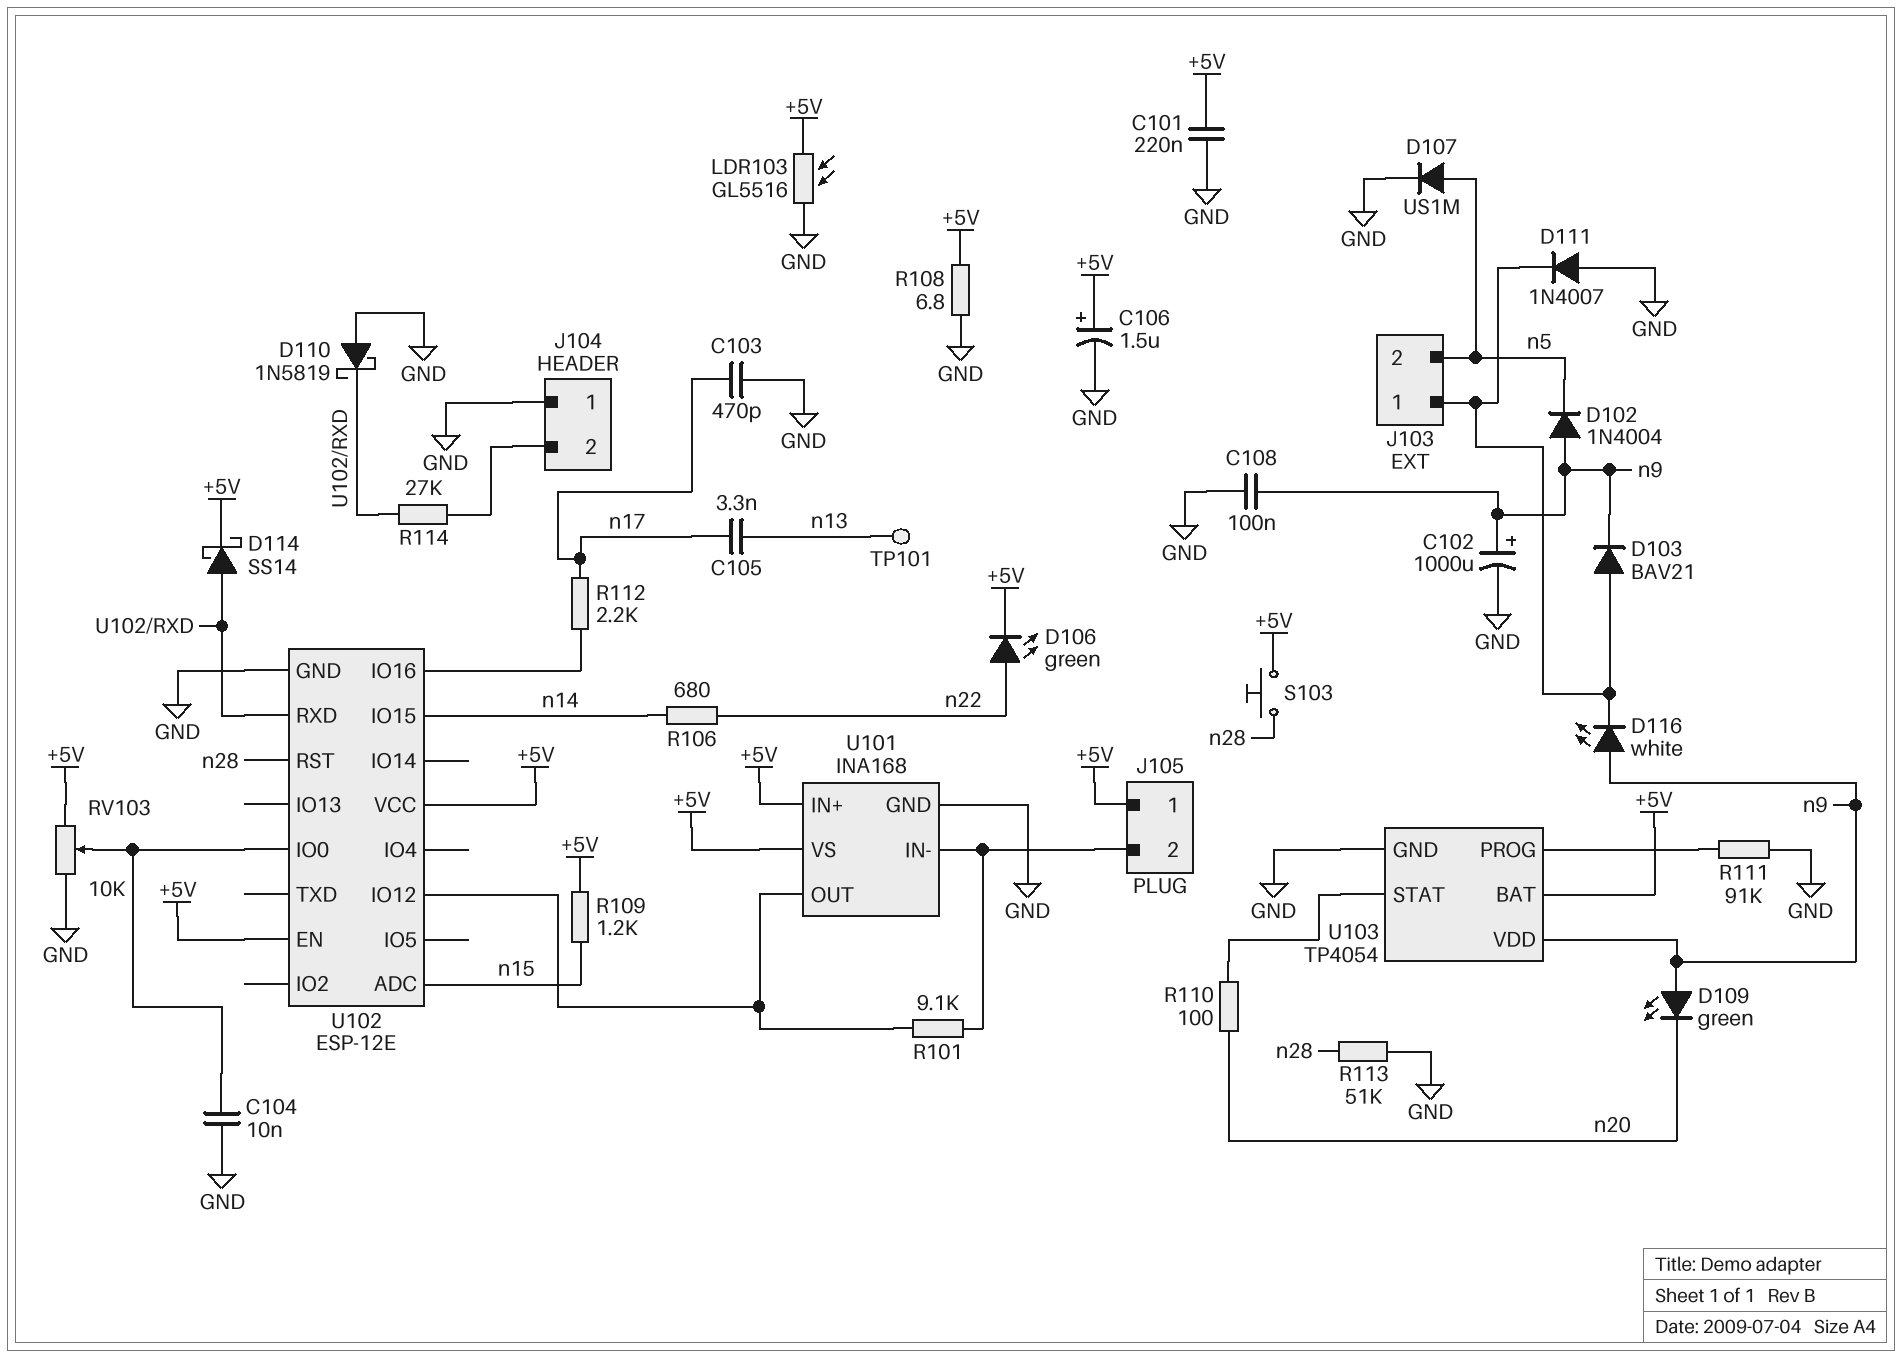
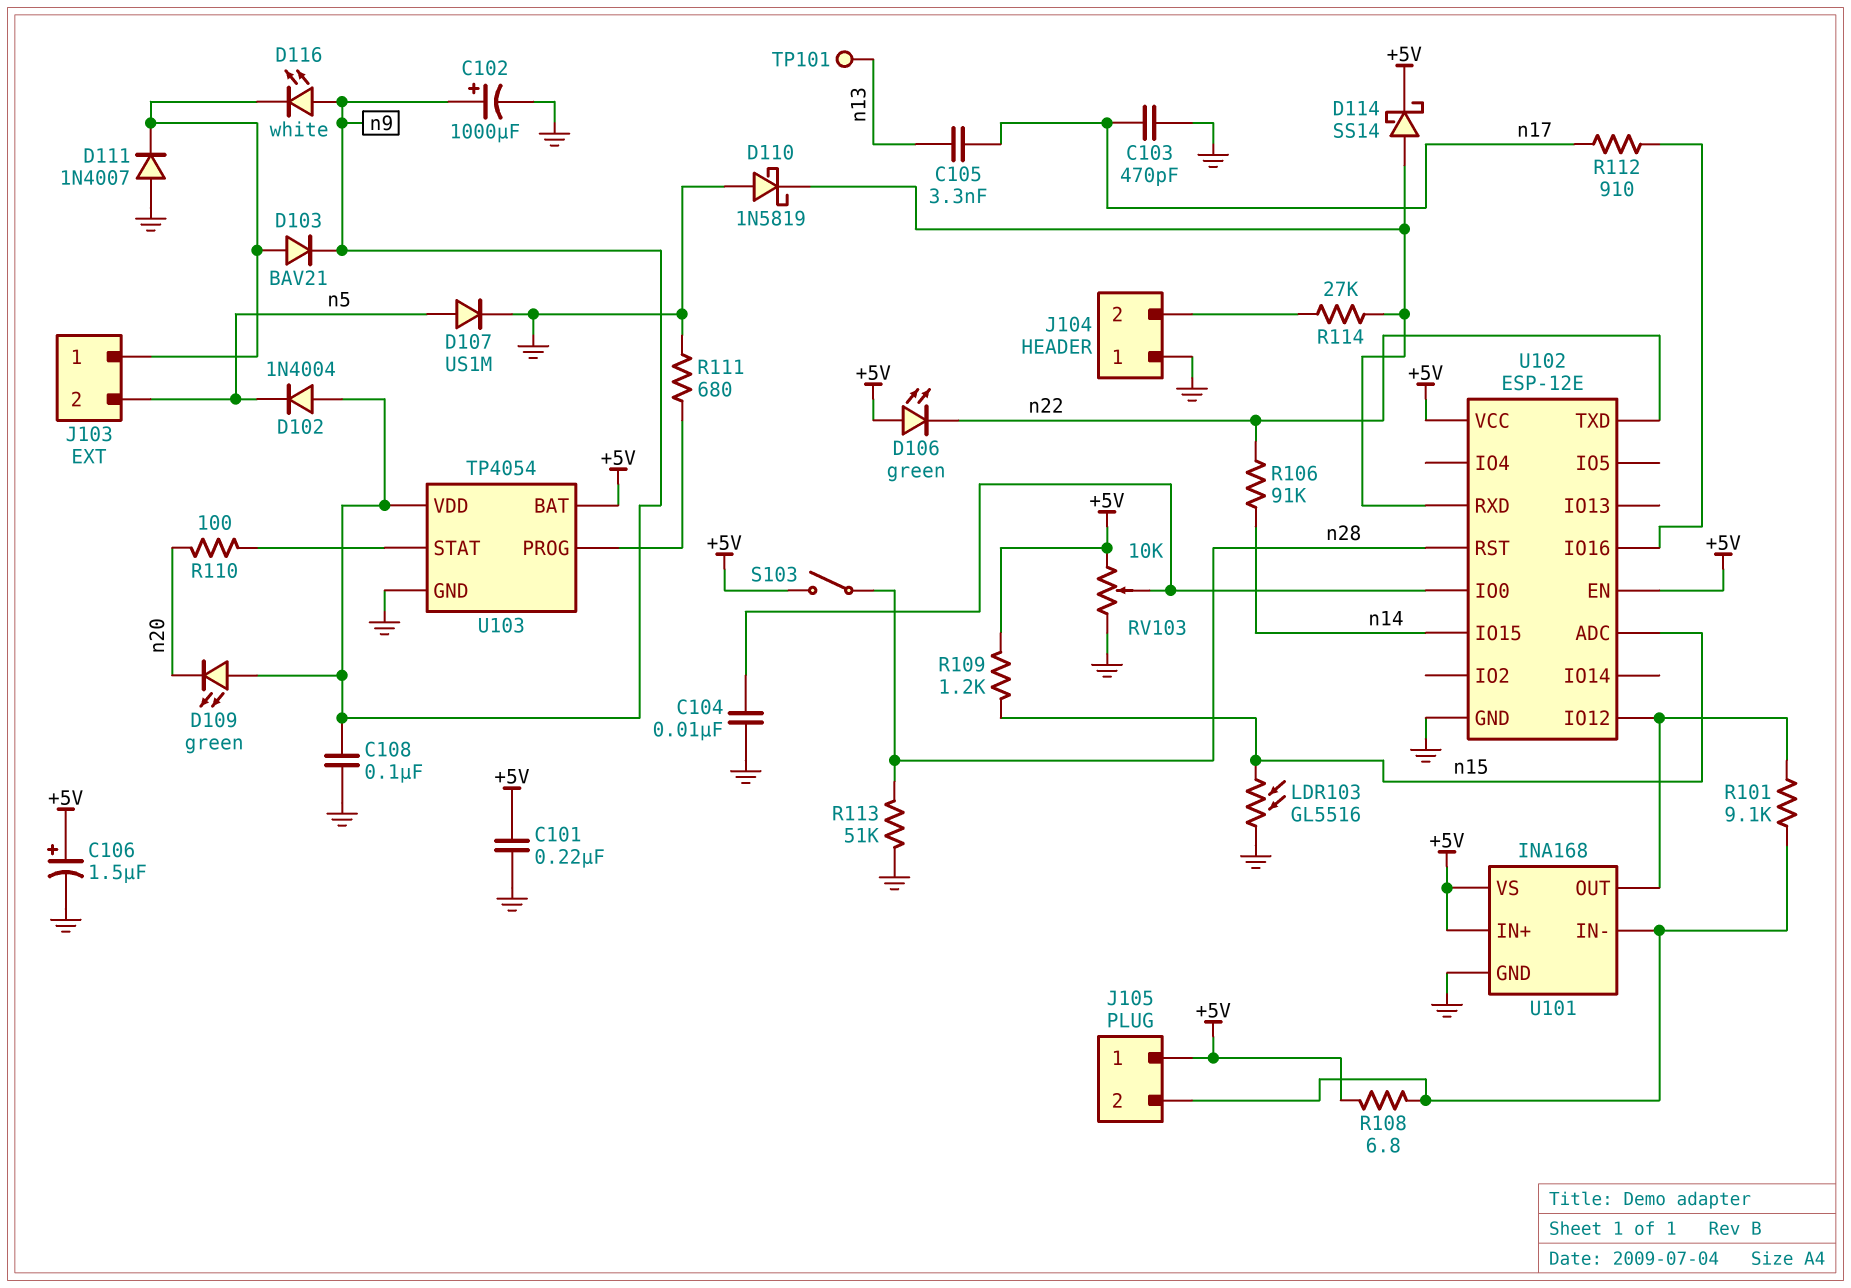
D106: LED green (A n22, K +5V) -> LED green (A +5V, K n22)
LDR103: GL5516 (+5V, GND) -> GL5516 (GND, n15)
R106: 680 (n14, n22) -> 91k (n14, n22)
R108: 6.8 (+5V, GND) -> 6.8 (+5V, J105/2)
R111: 91k (GND, U103/PROG) -> 680 (GND, U103/PROG)
R112: 2.2k (U102/IO16, n17) -> 910 (U102/IO16, n17)
S103: button (+5V, n28) -> switch (+5V, n28)
U102 pin TXD: none -> n22

